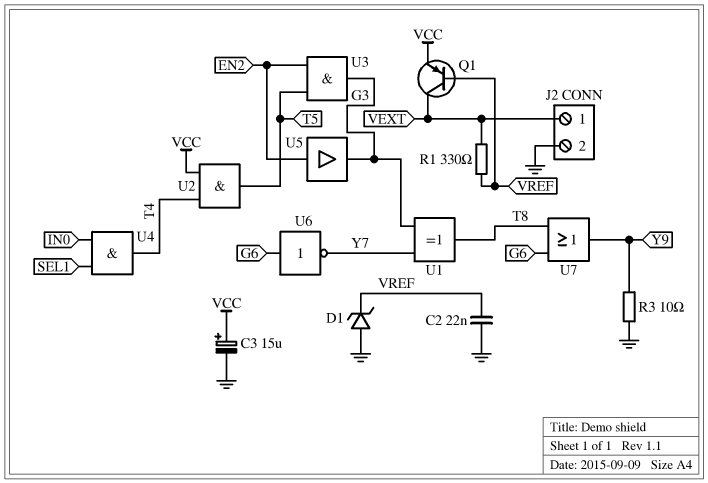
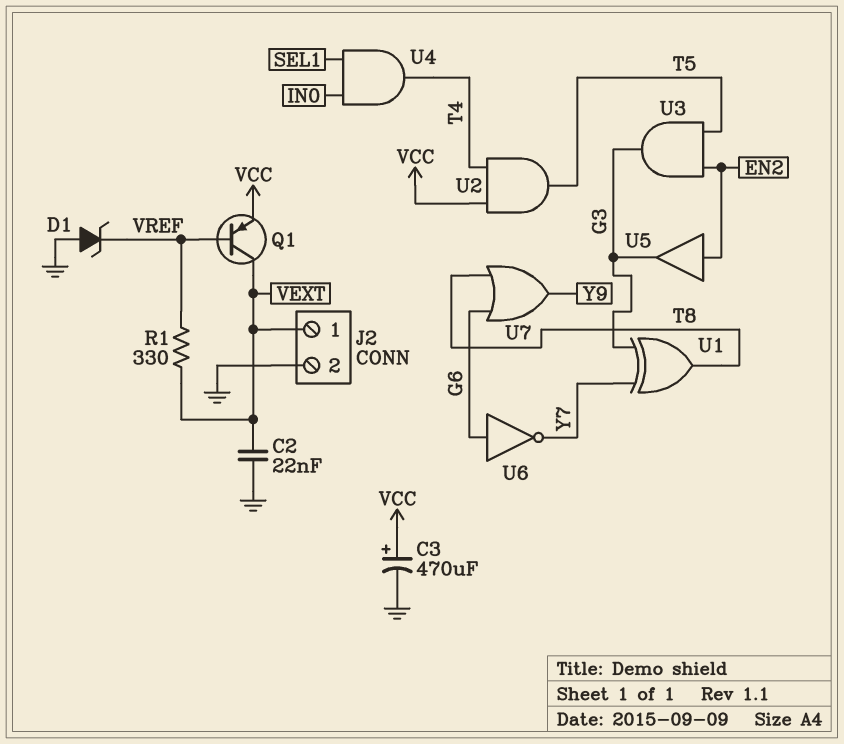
C2: 22nF (GND, VREF) -> 22nF (GND, VEXT)
C3: 15uF (plus VCC, minus GND) -> 470uF (plus VCC, minus GND)
R3: 10 (GND, Y9) -> none

